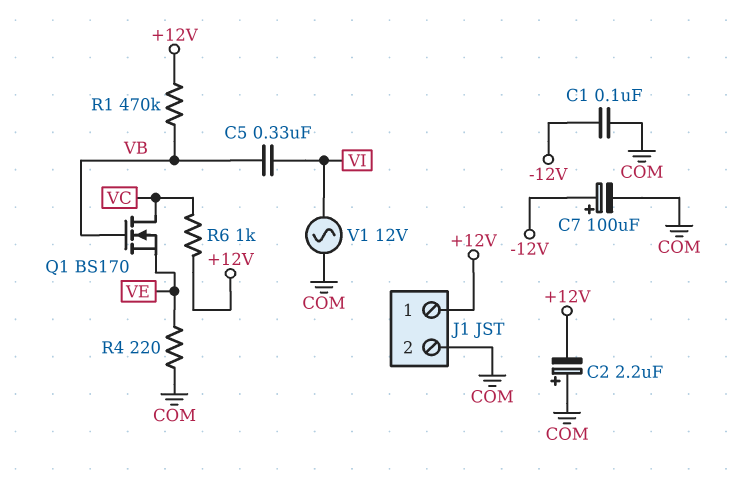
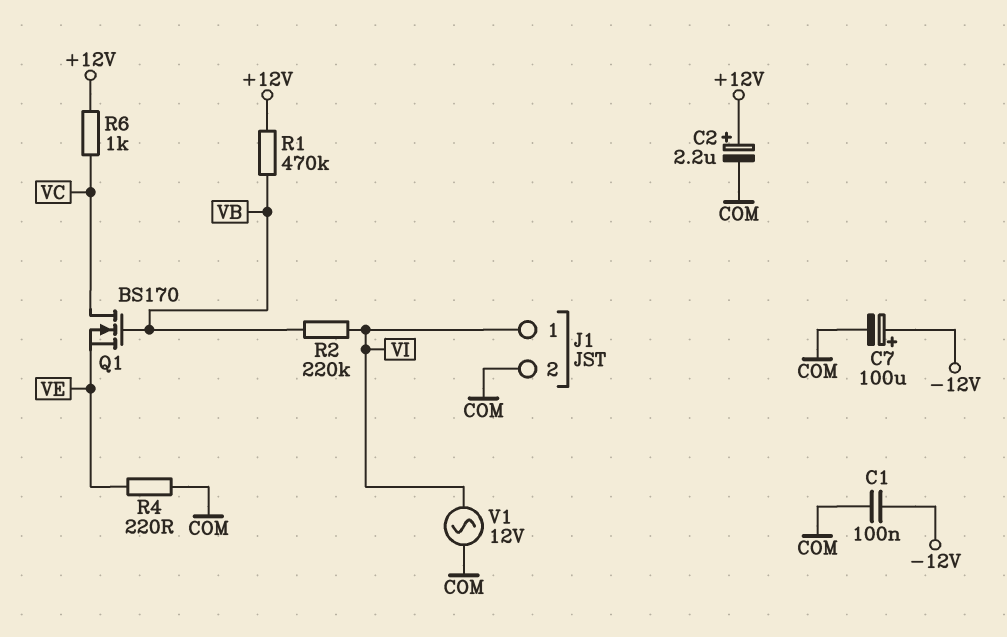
C2: 2.2uF (plus COM, minus +12V) -> 2.2uF (plus +12V, minus COM)
C5: 330nF (VB, VI) -> none
J1 pin 1: +12V -> VI
R2: none -> 220k (VB, VI)

